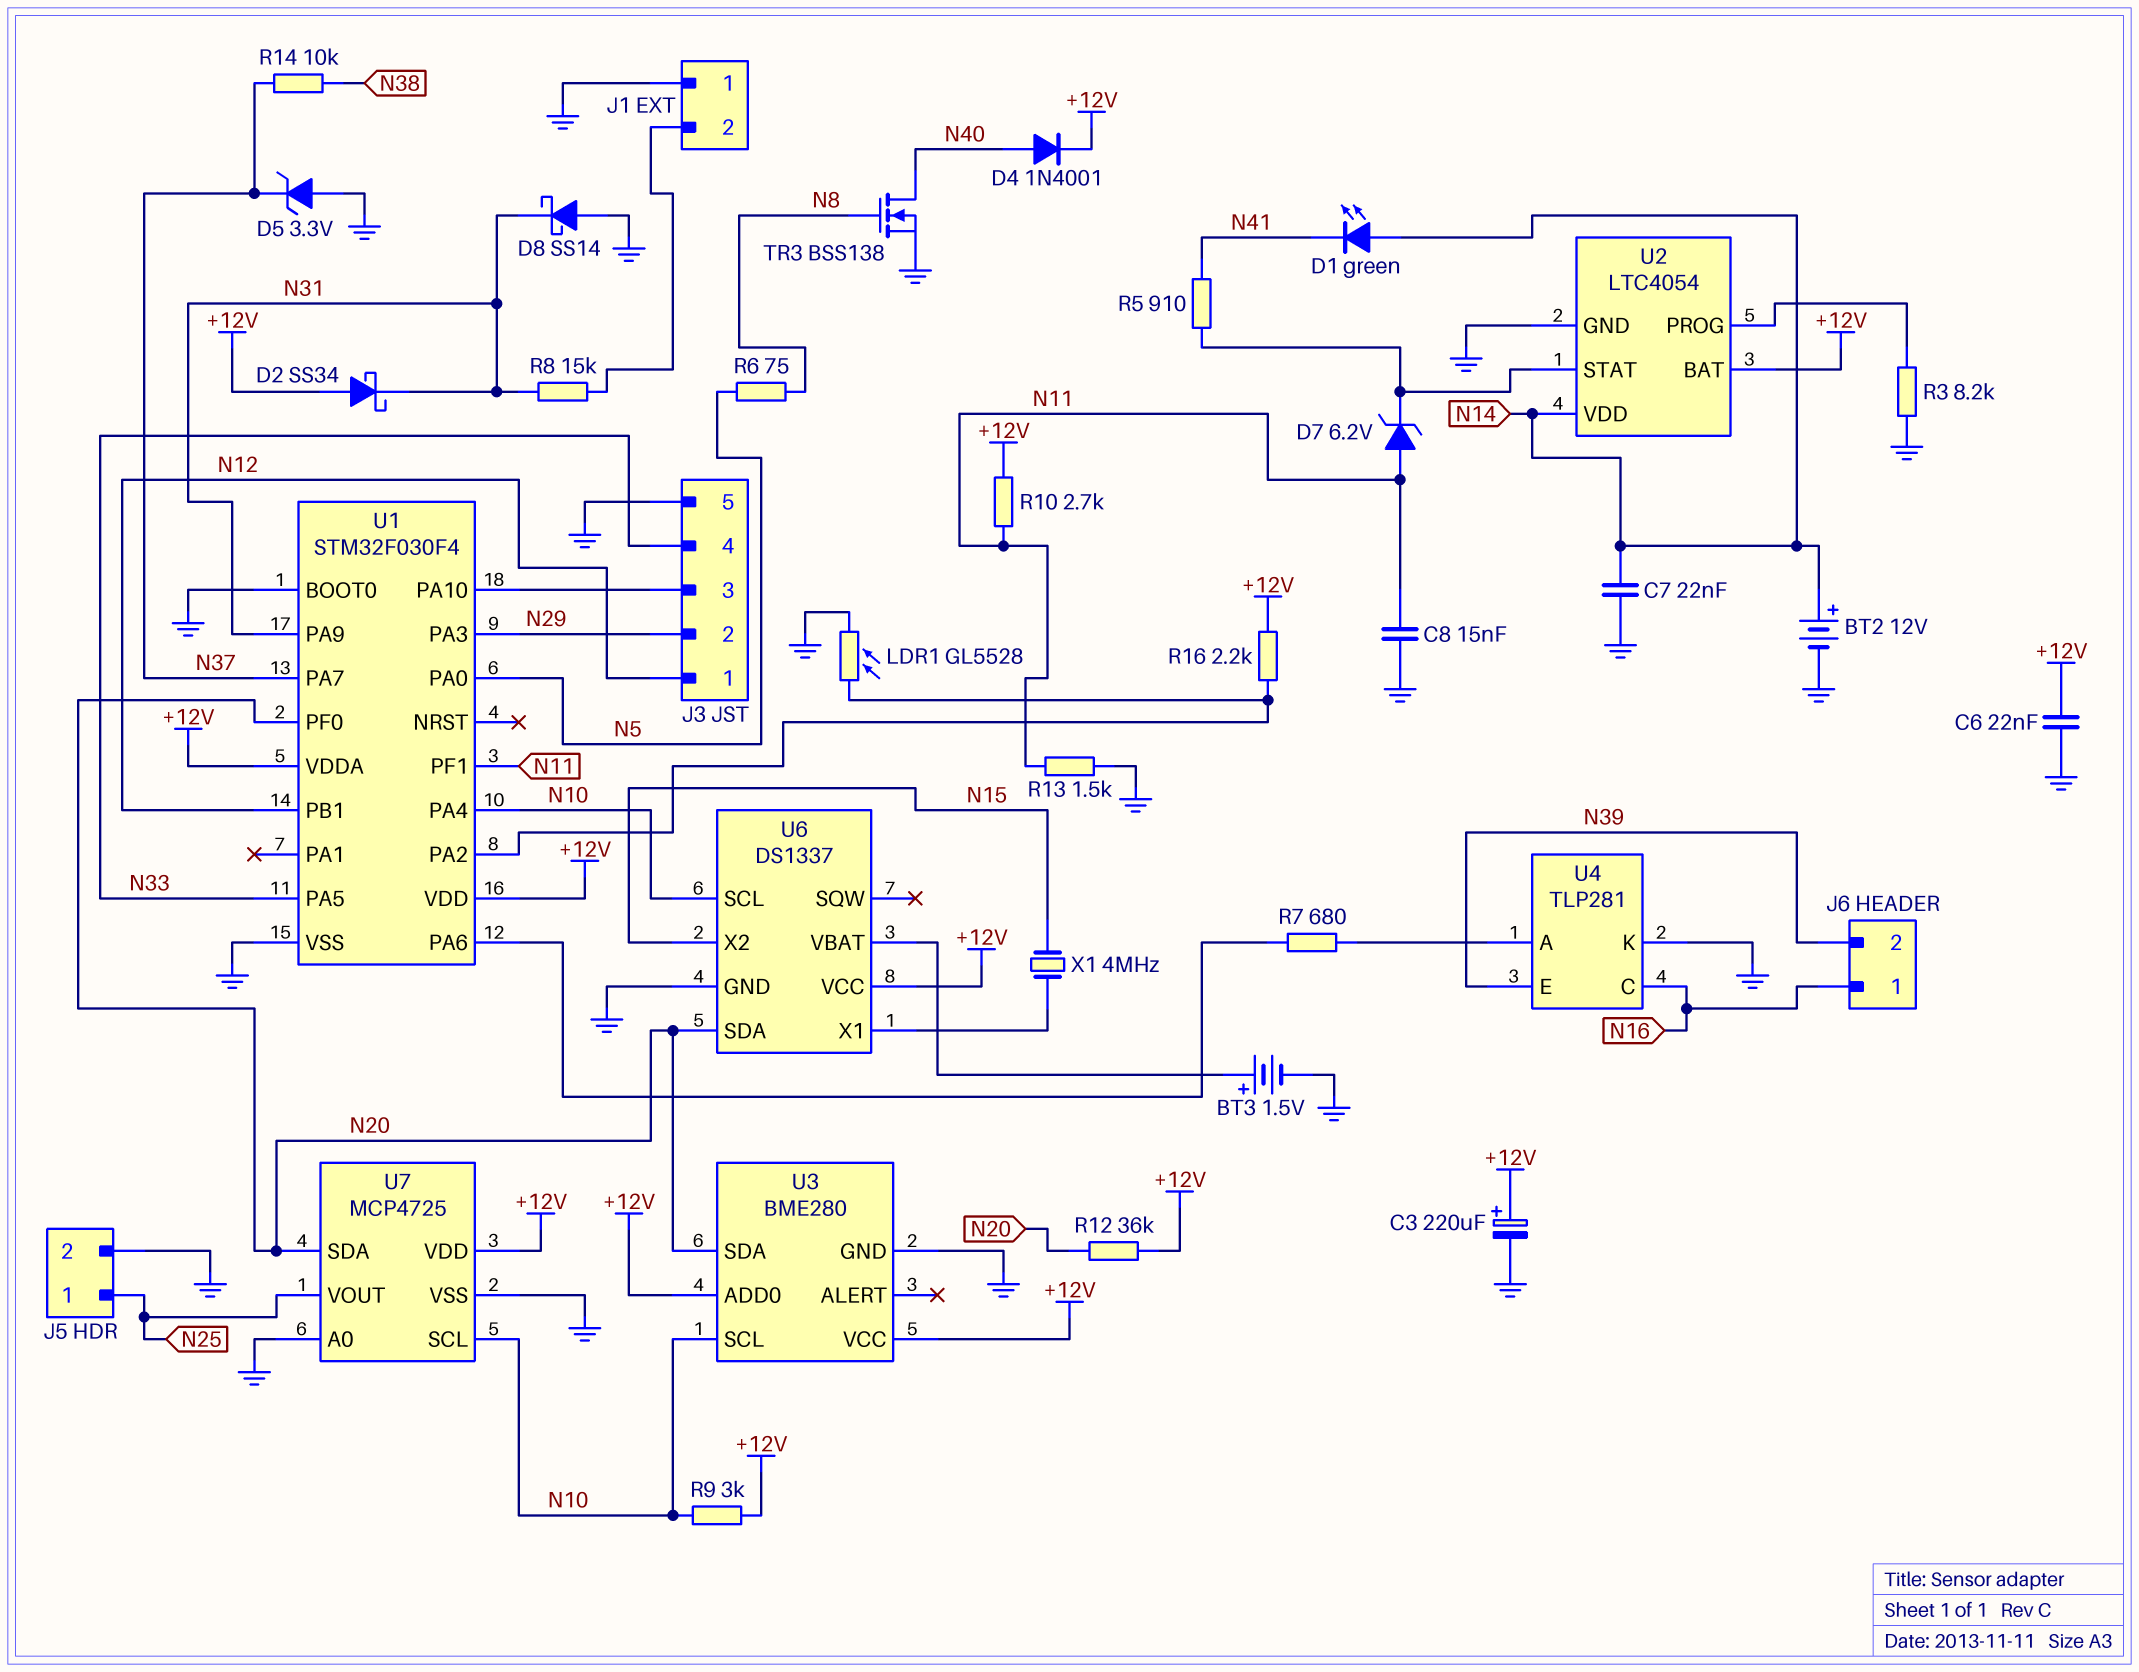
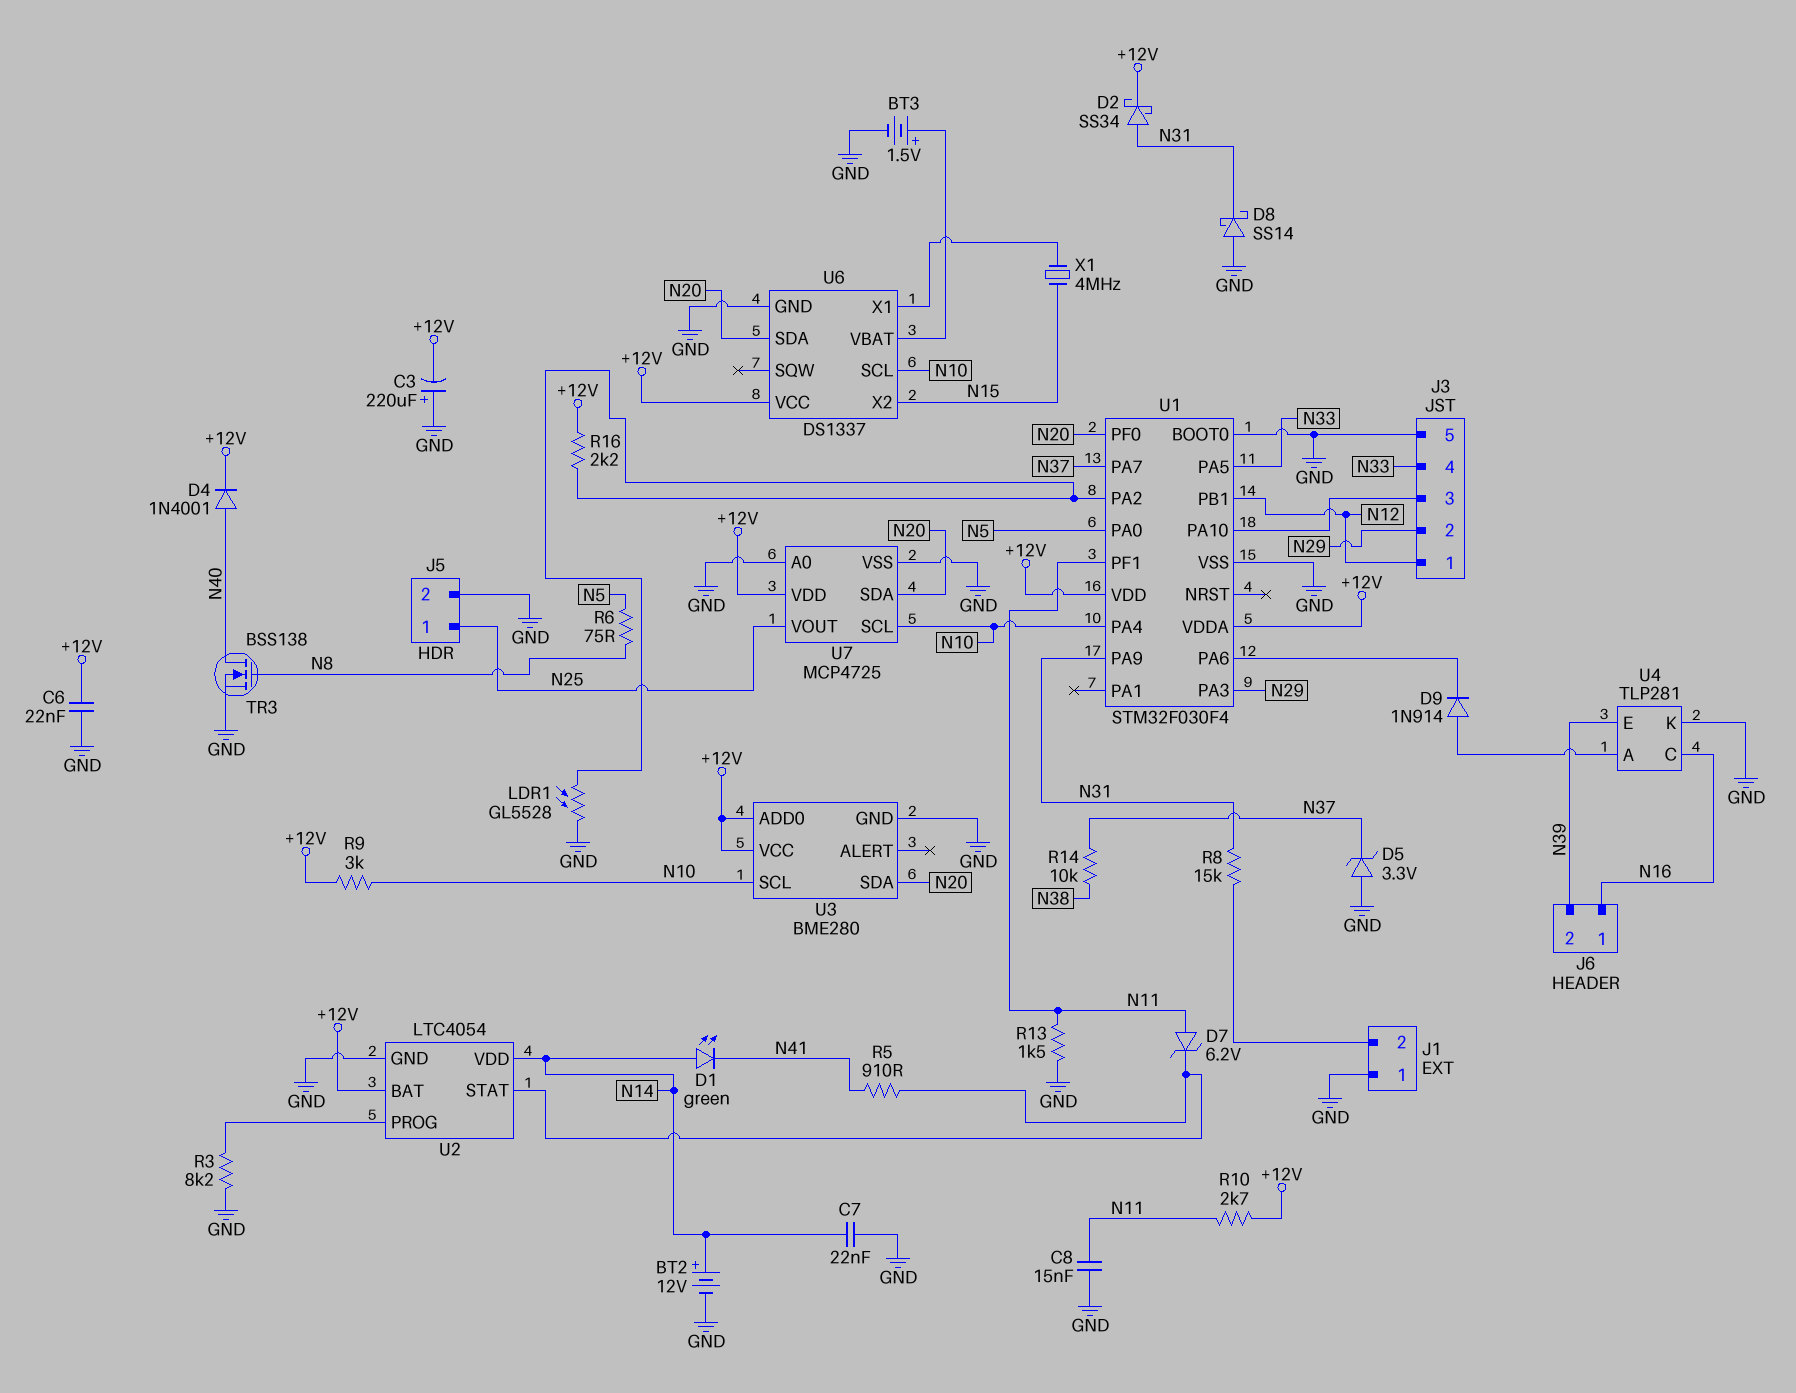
C3: 220uF (plus +12V, minus GND) -> 220uF (plus GND, minus +12V)
D2: schottky SS34 (A +12V, K N31) -> schottky SS34 (A N31, K +12V)
D9: none -> diode 1N914 (A U4/A, K U1/PA6)
R7: 680 (U1/PA6, U4/A) -> none
R12: 36k (+12V, N20) -> none

